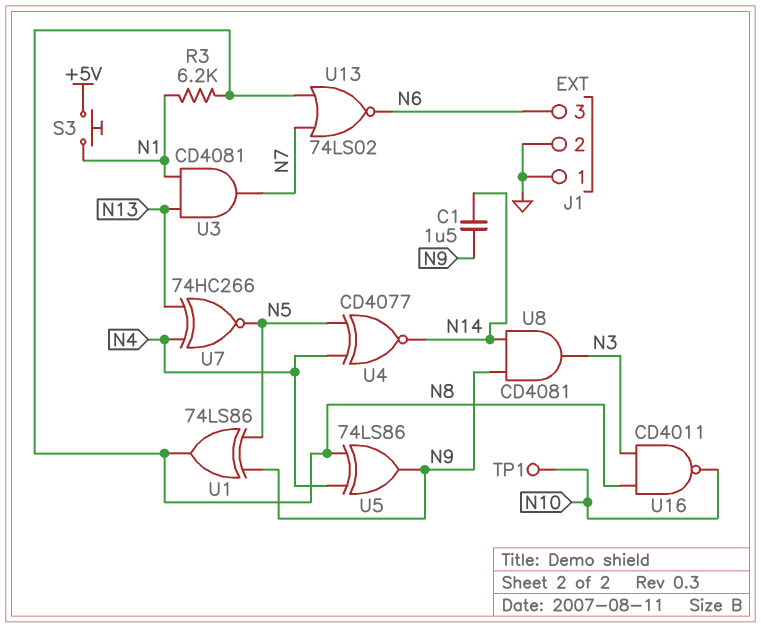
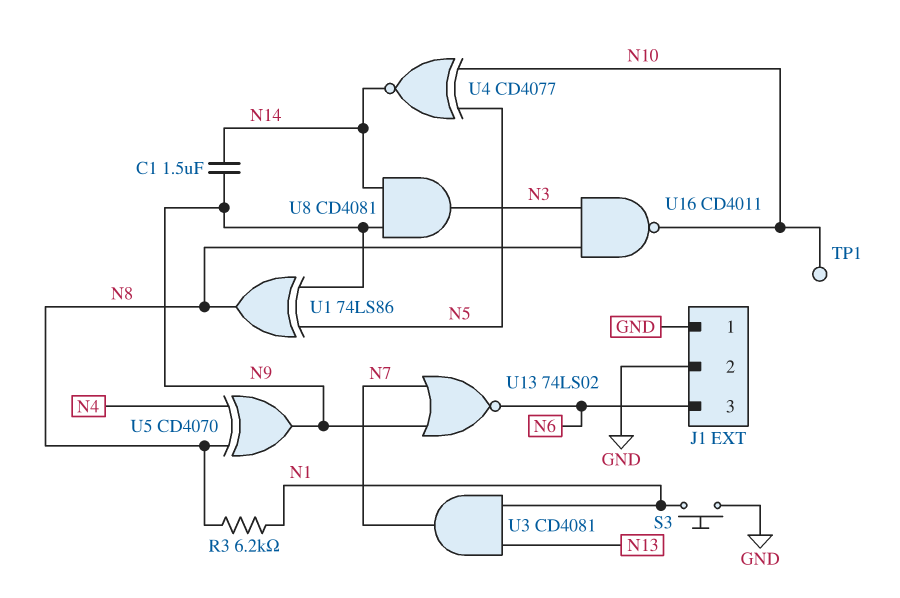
S3: button (+5V, N1) -> button (GND, N1)
U4: XNOR CD4077 (in N4, in N5, out N14) -> XNOR CD4077 (in N5, in N10, out N14)
U5: XOR 74LS86 (in N4, in N8, out N9) -> XOR CD4070 (in N4, in N8, out N9)
U7: XNOR 74HC266 (in N4, in N13, out N5) -> none
U13: NOR 74LS02 (in N7, in N8, out N6) -> NOR 74LS02 (in N7, in N9, out N6)

